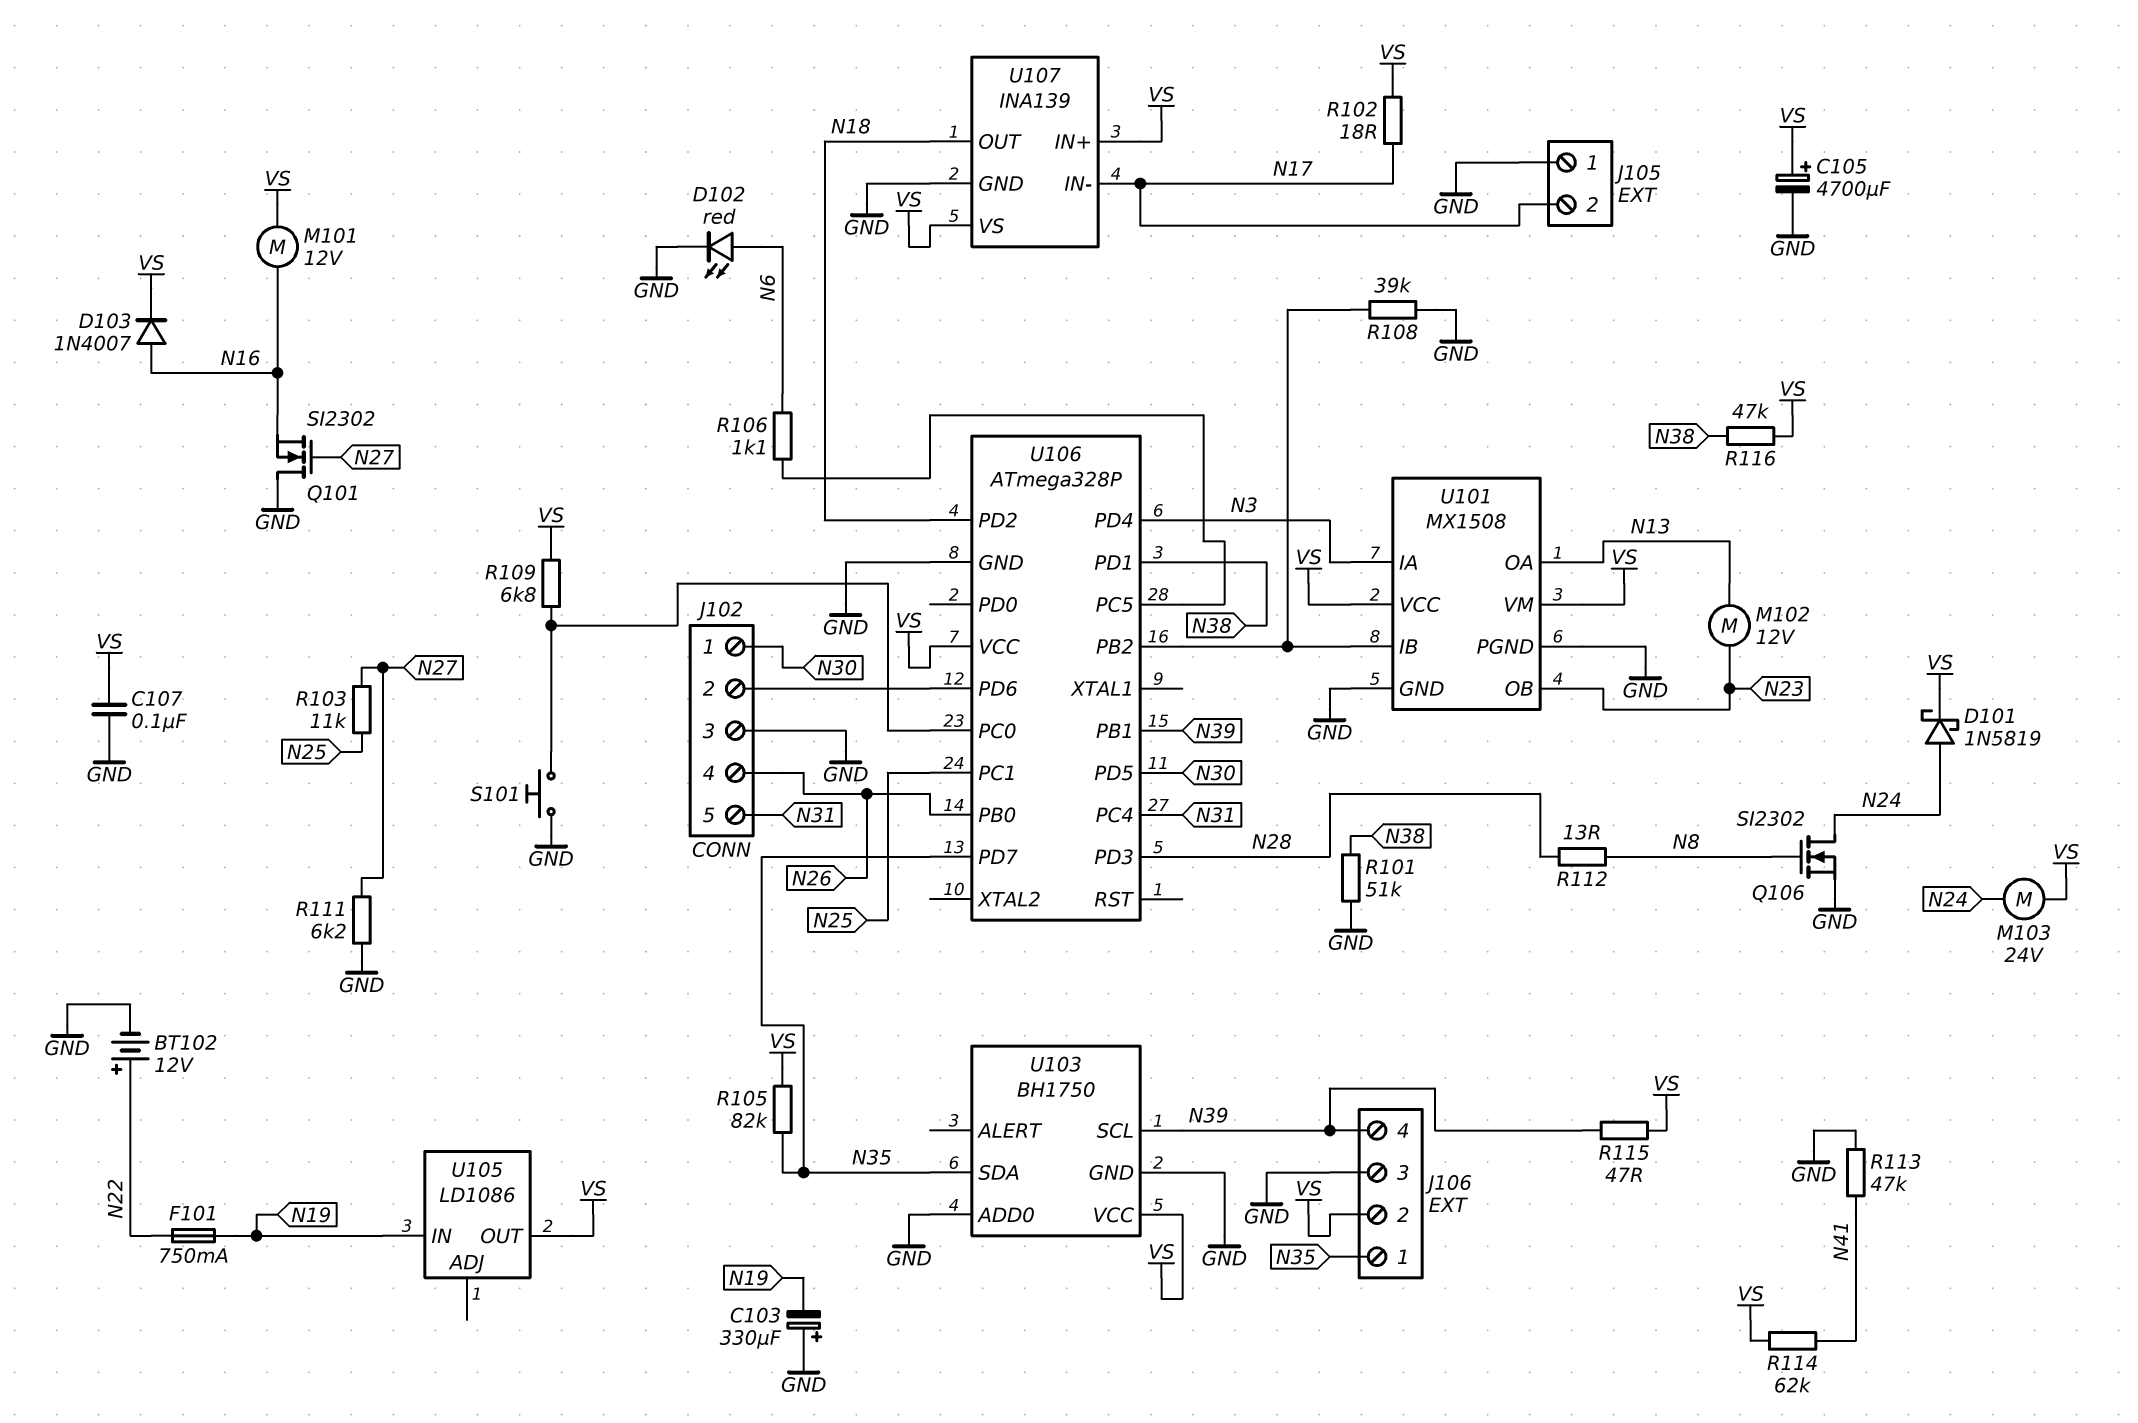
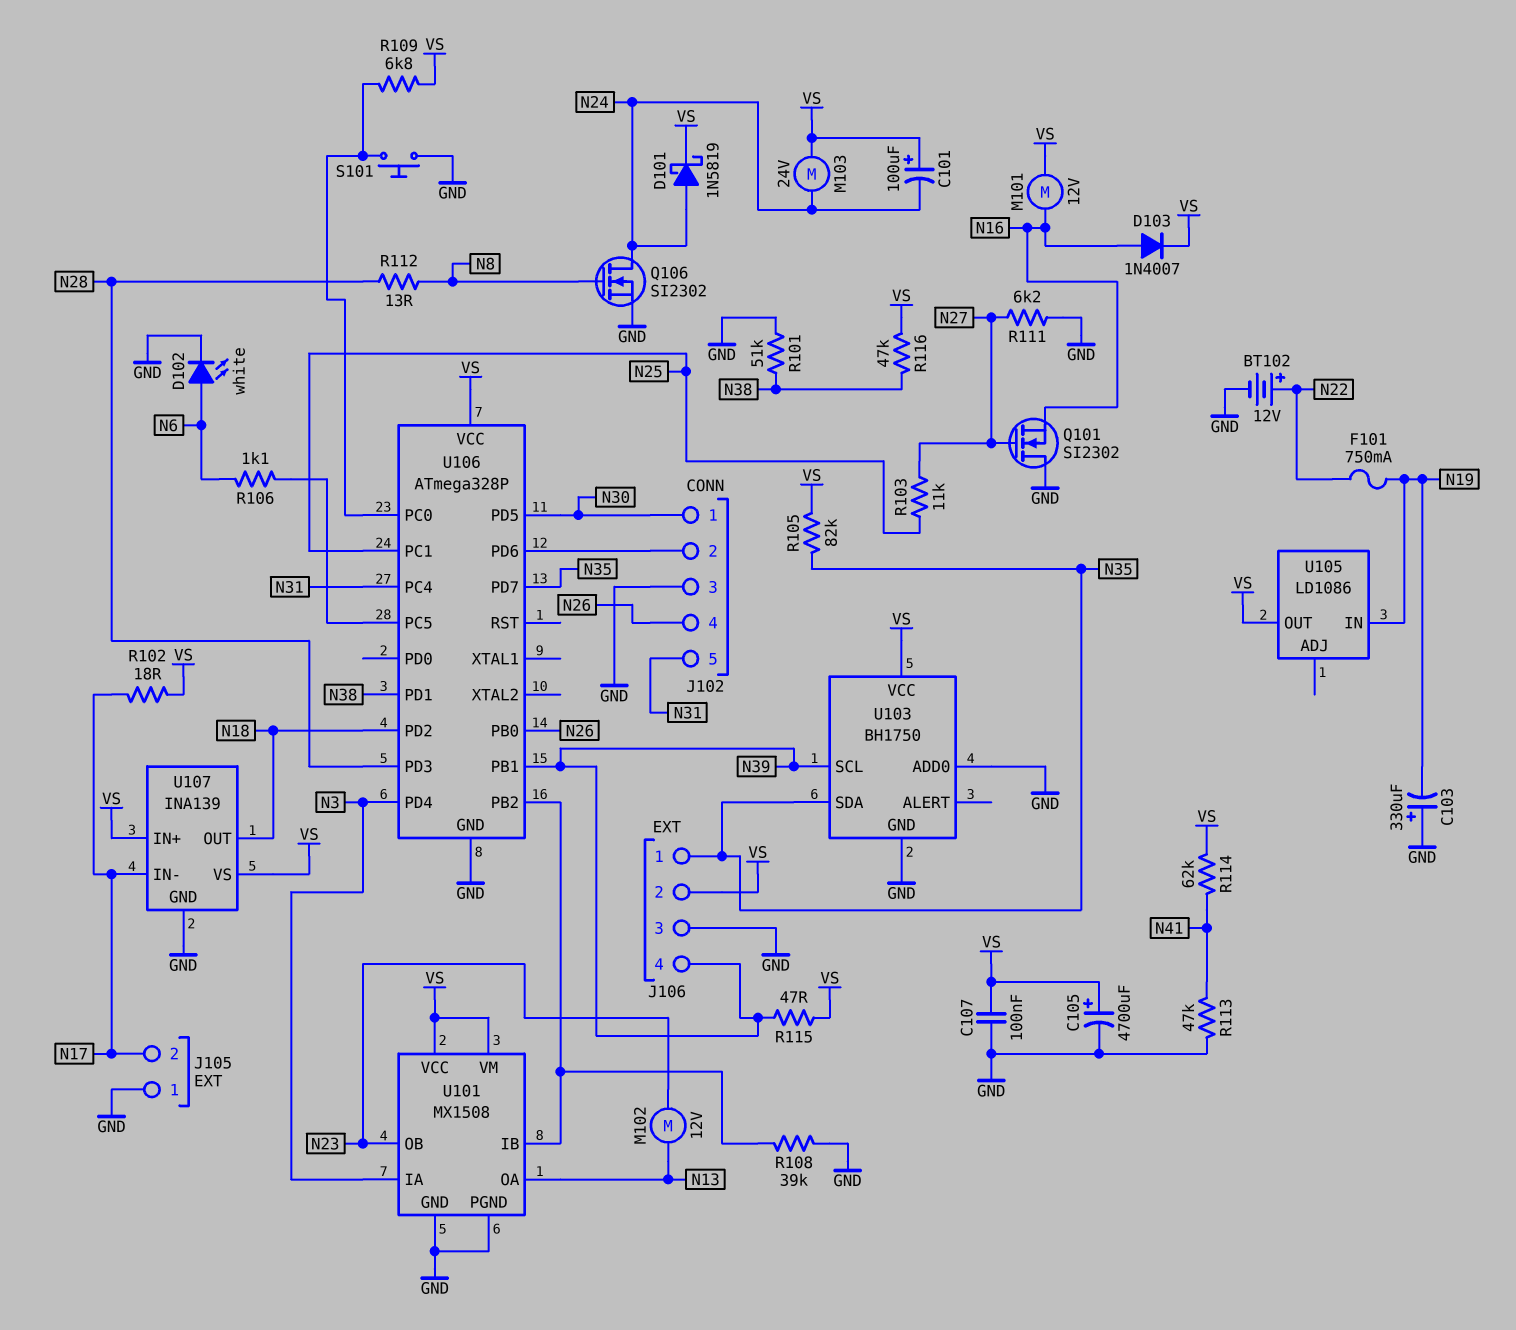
C101: none -> 100uF (plus VS, minus N24)
D102: LED red (A N6, K GND) -> LED white (A N6, K GND)

